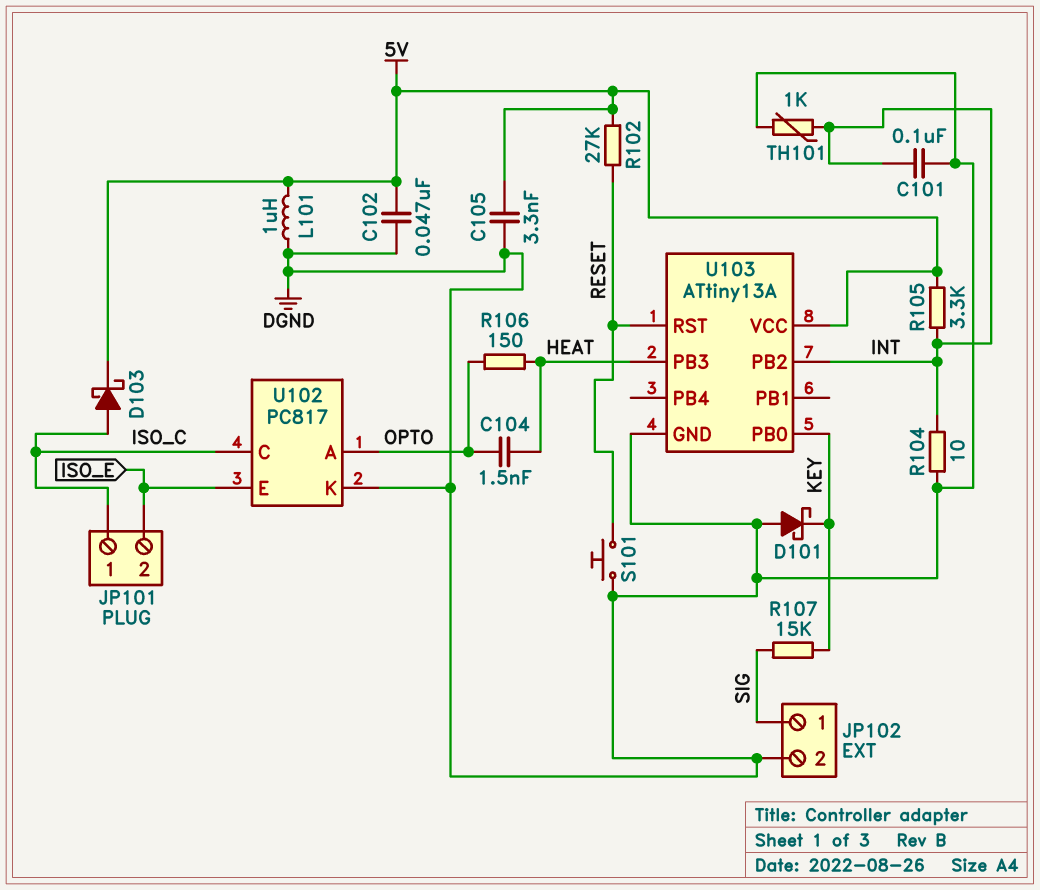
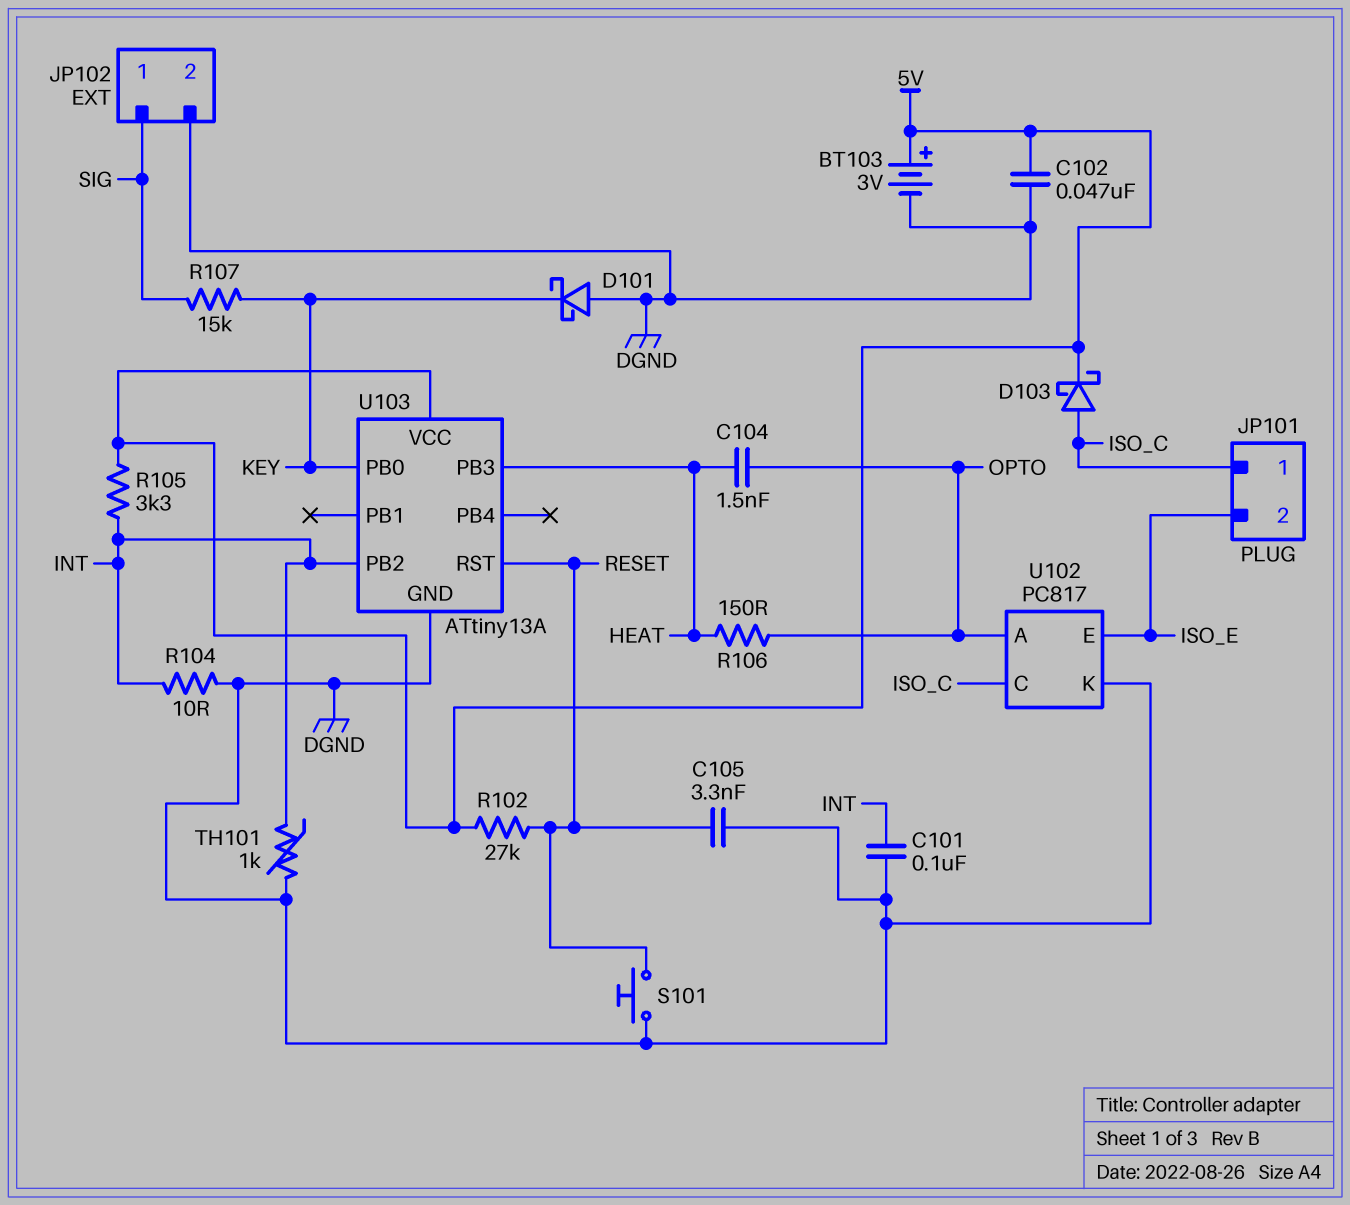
BT103: none -> 3V (plus 5V, minus DGND)
C105: 3.3nF (5V, DGND) -> 3.3nF (DGND, RESET)
L101: 1uH (5V, DGND) -> none

